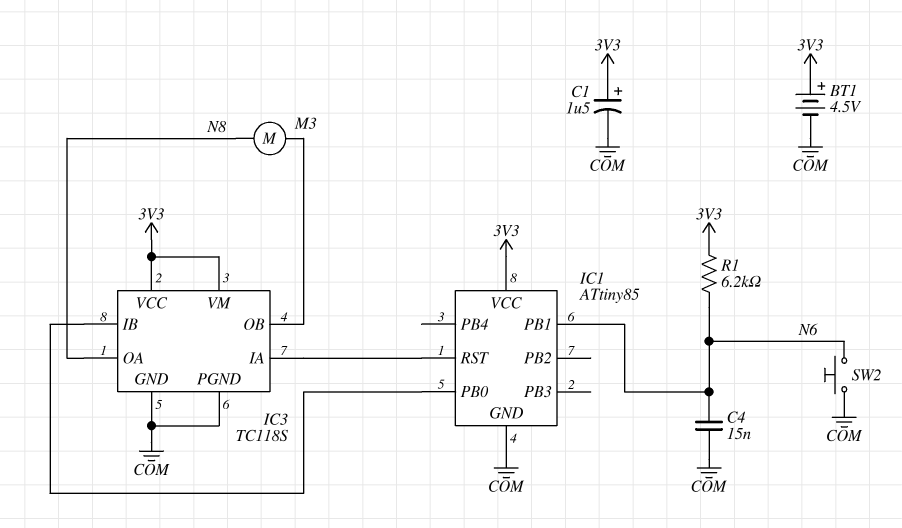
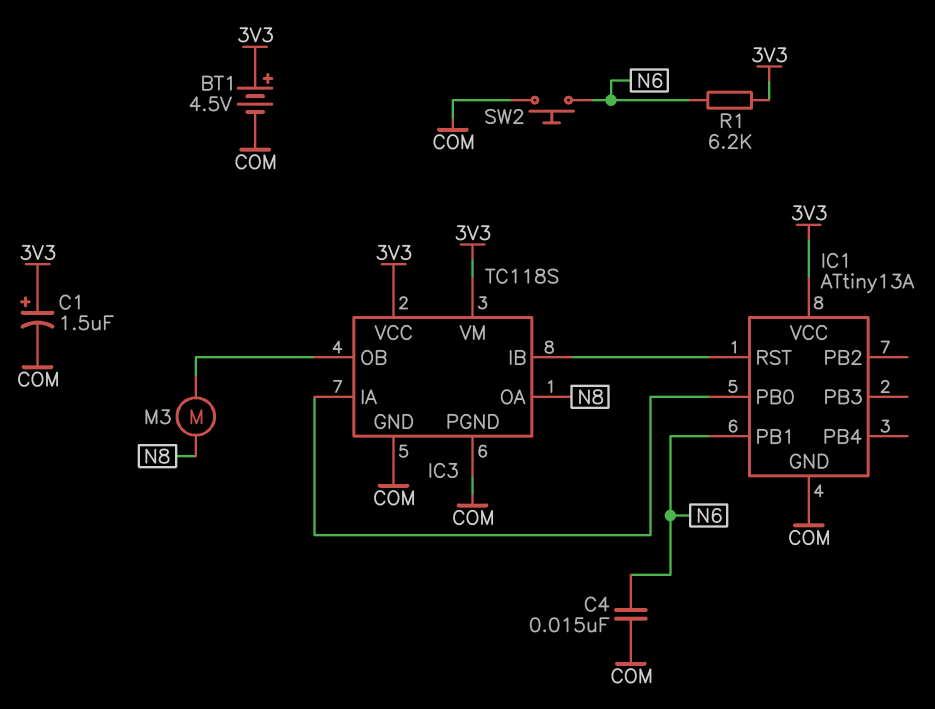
IC1: ATtiny85 -> ATtiny13A
IC3 pin IA: IC1/RST -> IC1/PB0
IC3 pin IB: IC1/PB0 -> IC1/RST

